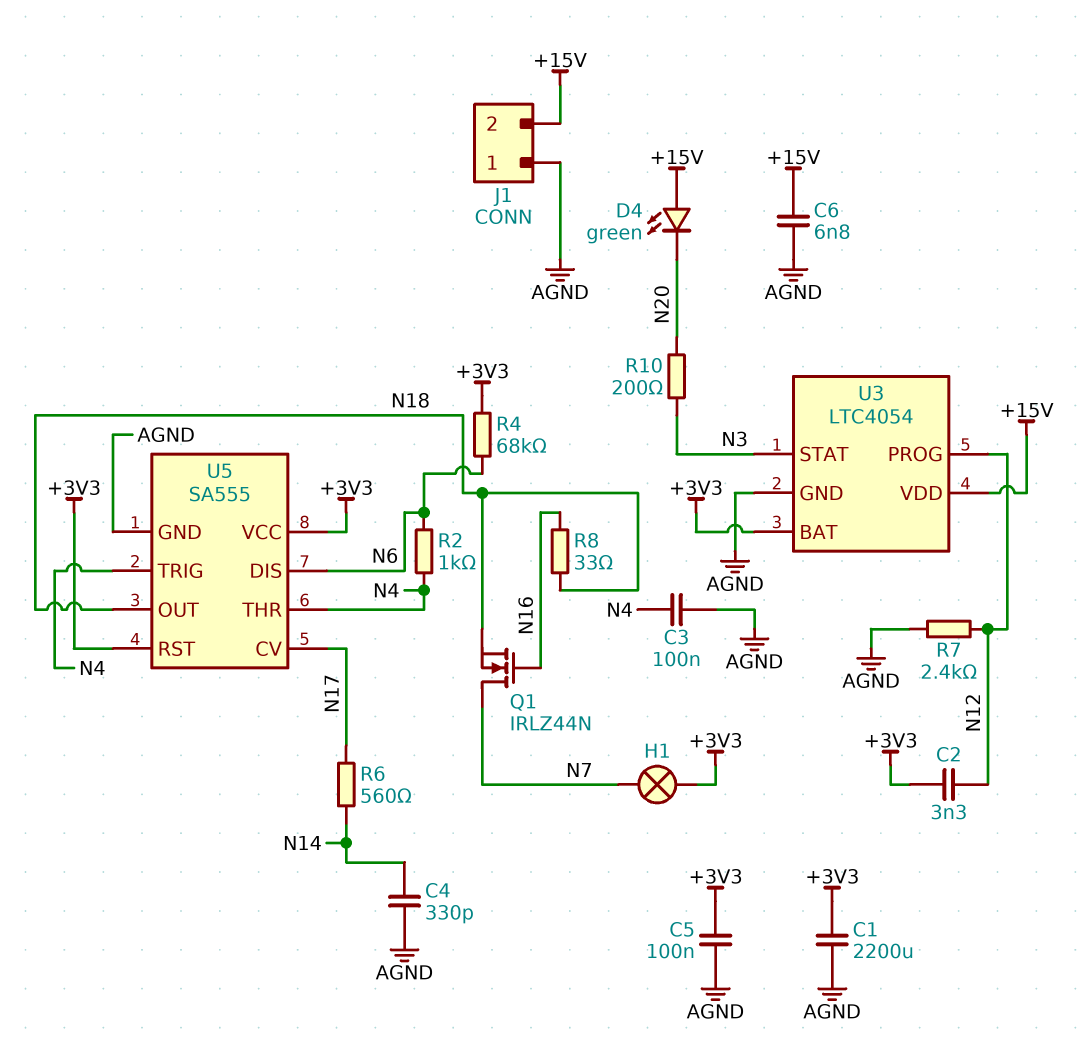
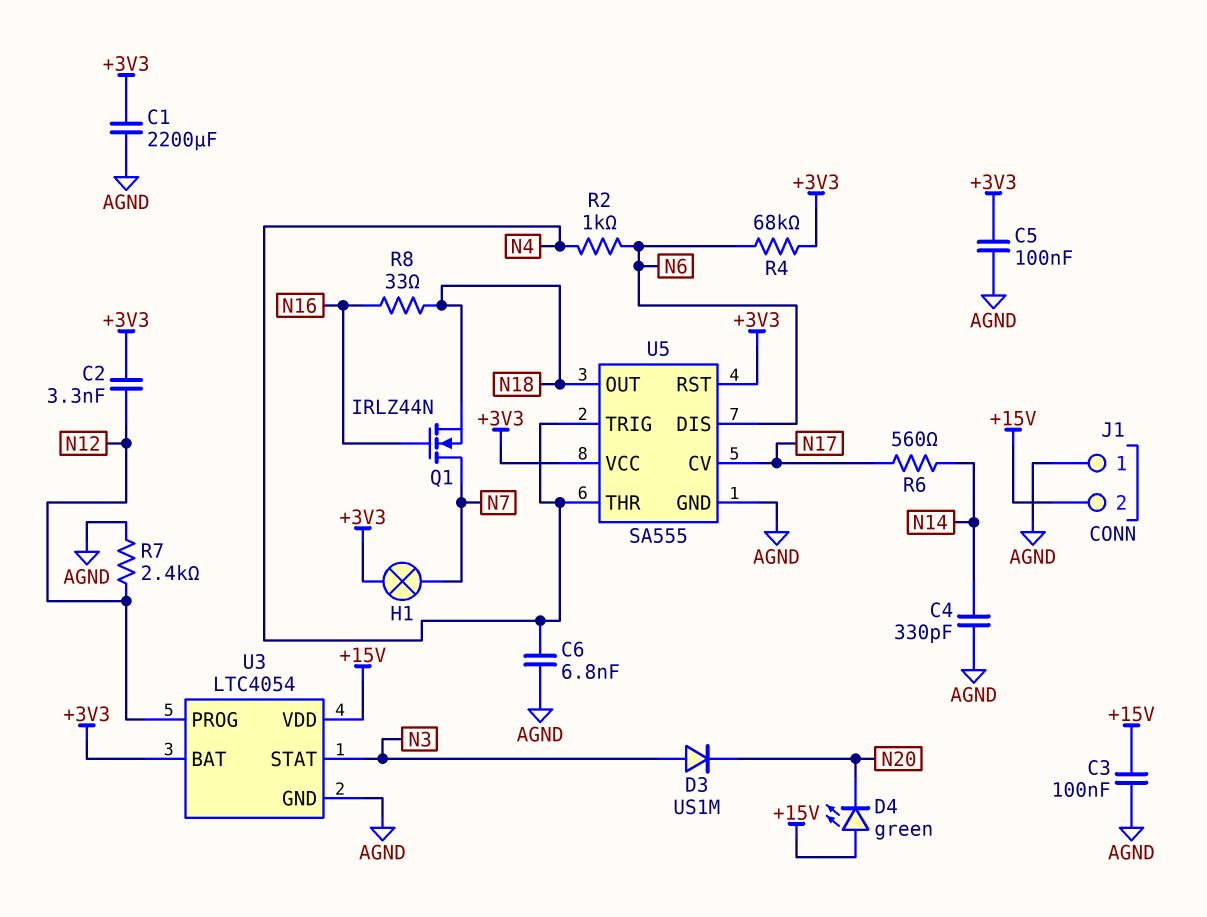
C3: 100nF (AGND, N4) -> 100nF (+15V, AGND)
C6: 6.8nF (+15V, AGND) -> 6.8nF (AGND, N4)
D3: none -> diode US1M (A N3, K N20)
R10: 200 (N3, N20) -> none

